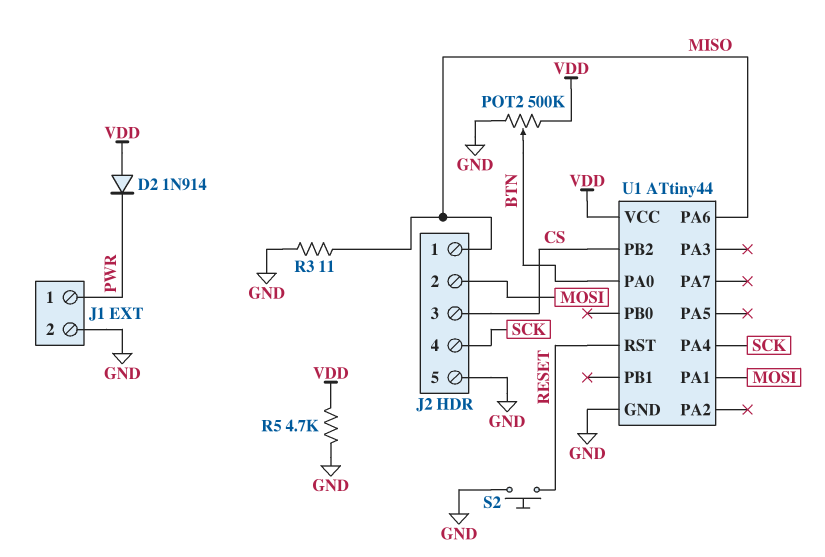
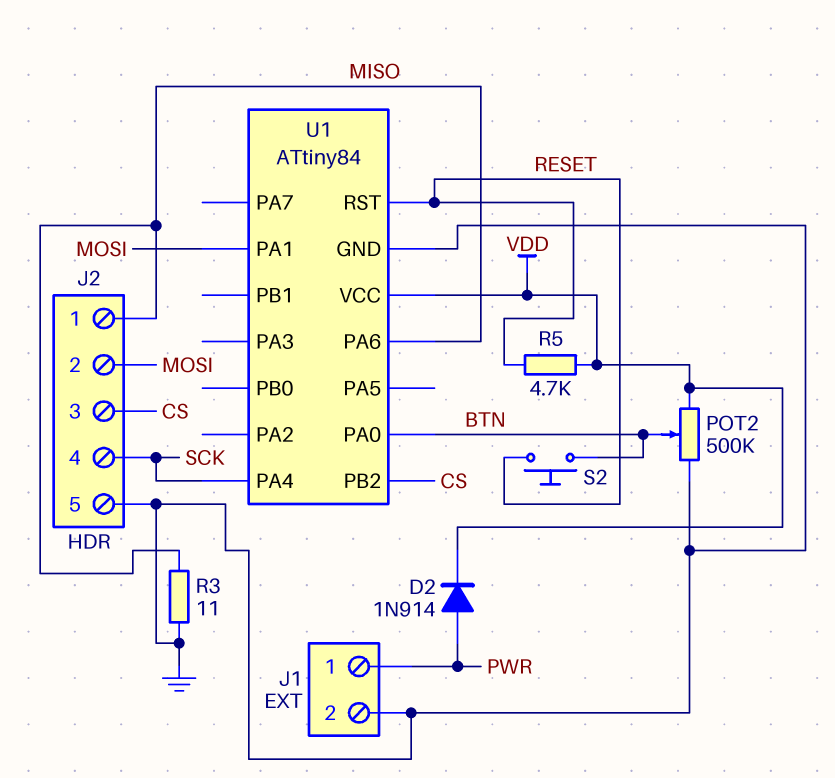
D2: diode 1N914 (A VDD, K PWR) -> diode 1N914 (A PWR, K VDD)
R5: 4.7k (GND, VDD) -> 4.7k (RESET, VDD)
S2: button (GND, RESET) -> button (BTN, RESET)
U1: ATtiny44 -> ATtiny84

